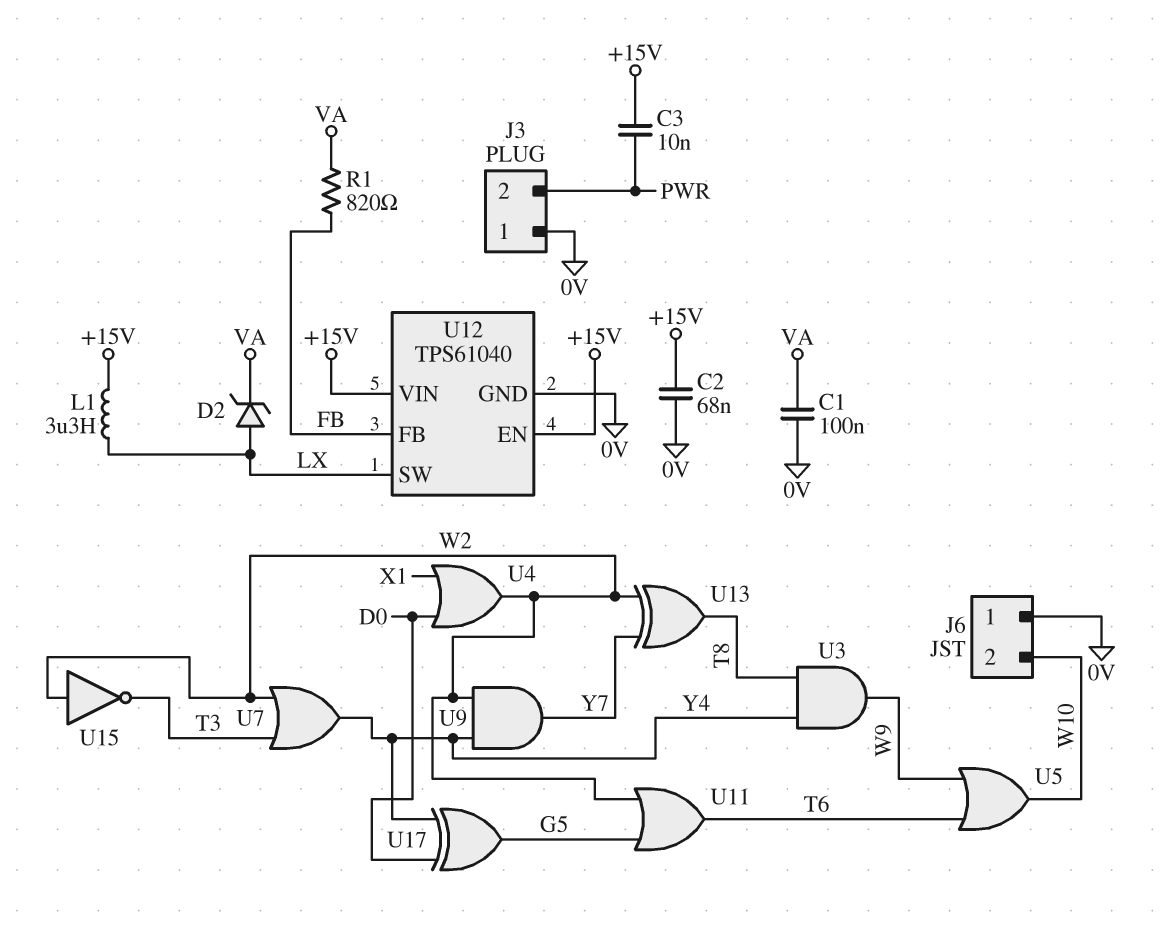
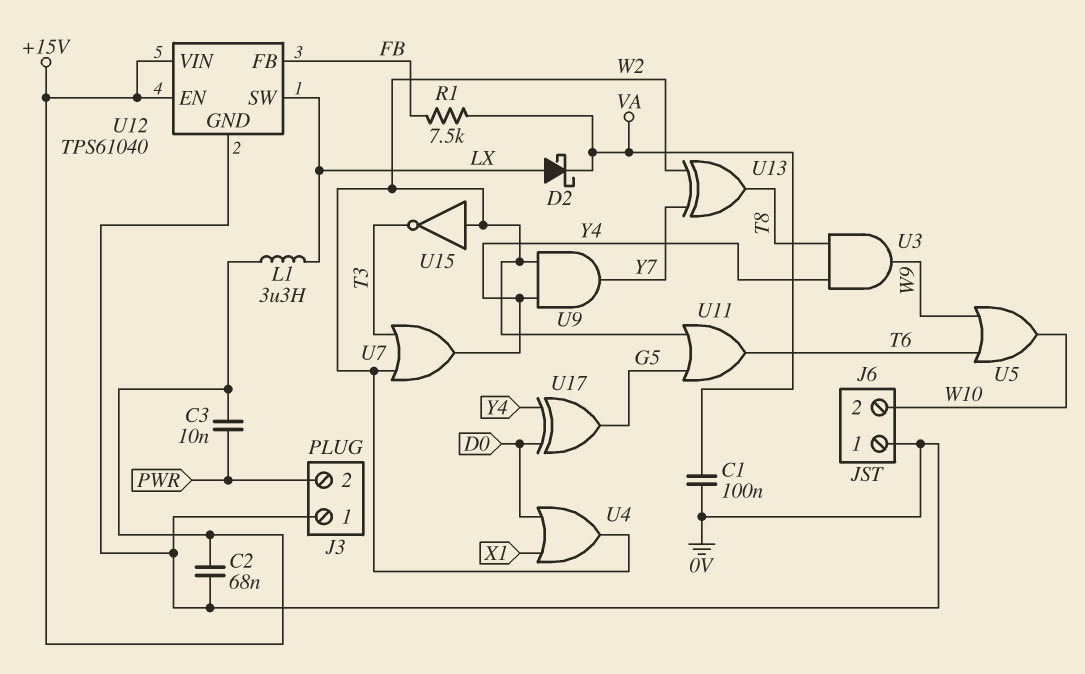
D2: zener (A LX, K VA) -> schottky (A LX, K VA)
R1: 820 (FB, VA) -> 7.5k (FB, VA)

